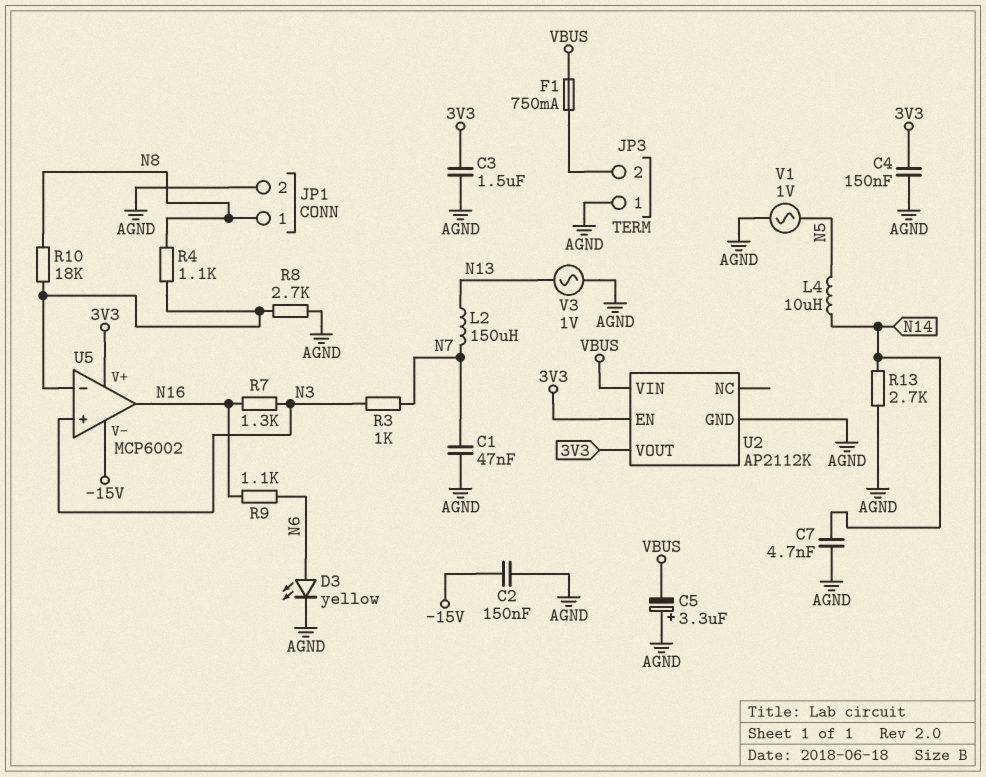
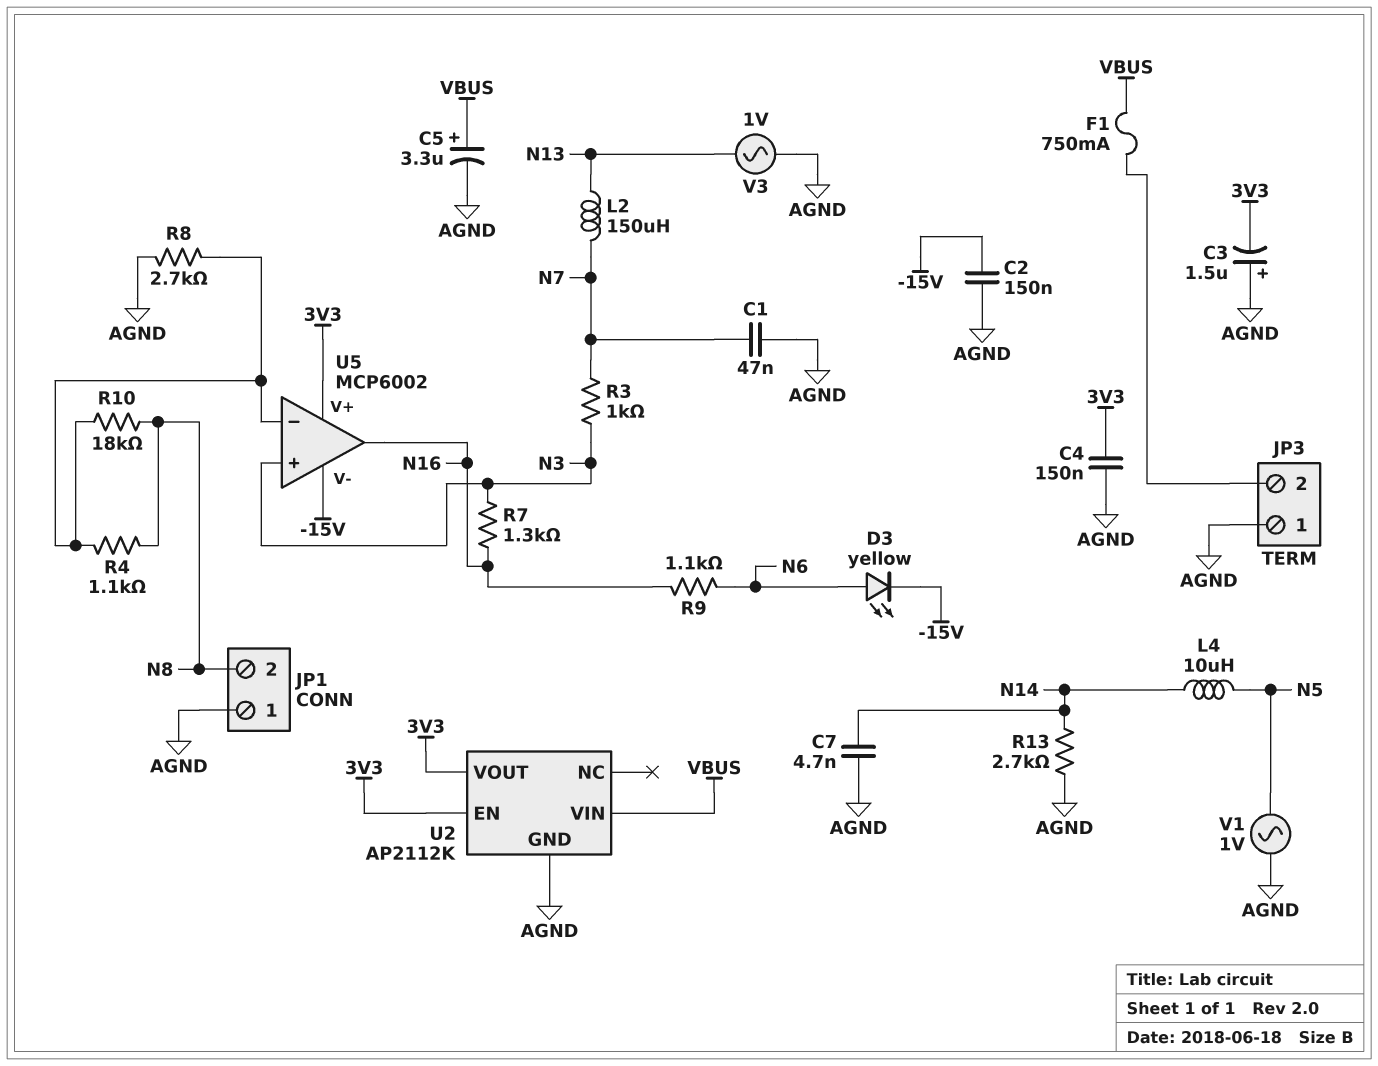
C3: 1.5uF (3V3, AGND) -> 1.5uF (plus AGND, minus 3V3)
C5: 3.3uF (plus AGND, minus VBUS) -> 3.3uF (plus VBUS, minus AGND)
D3: LED yellow (A N6, K AGND) -> LED yellow (A N6, K -15V)
JP1 pin 1: N8 -> AGND
JP1 pin 2: AGND -> N8

